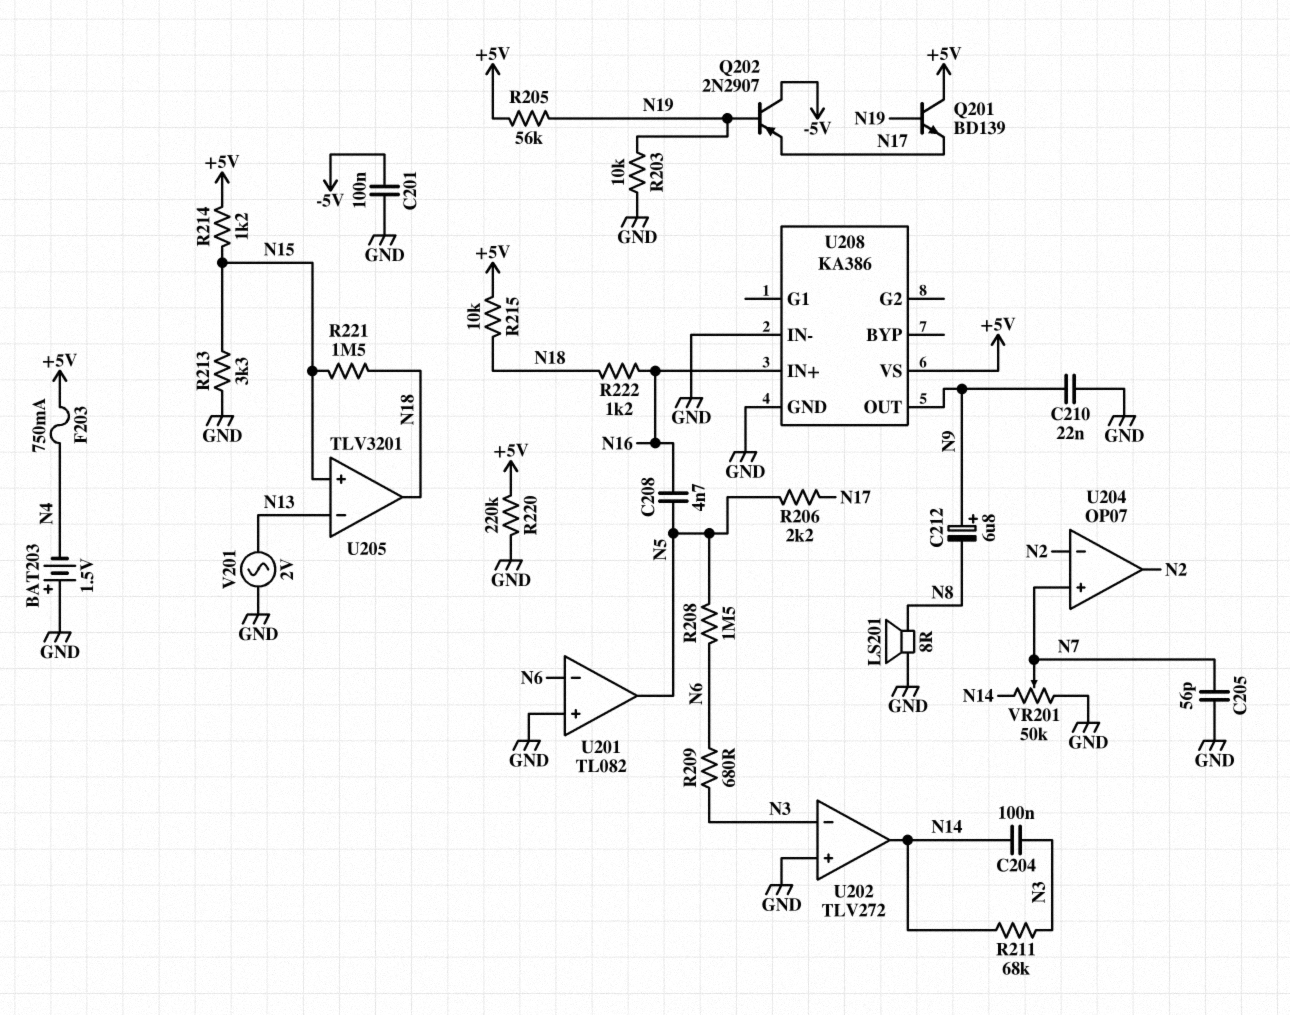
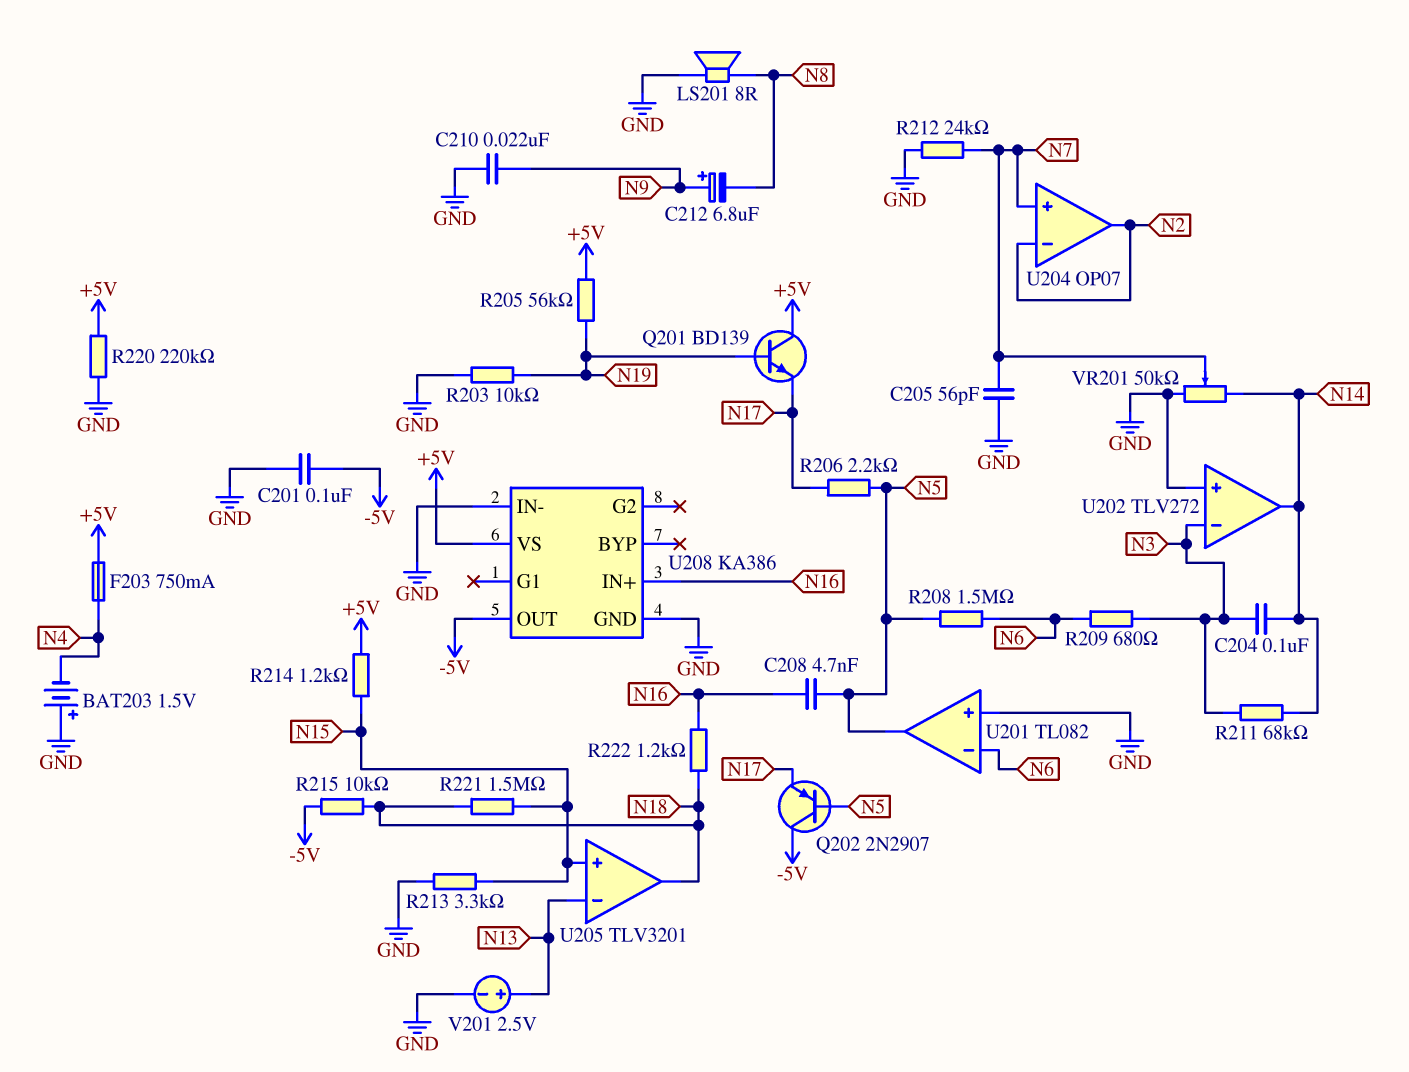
Q202: PNP 2N2907 (B N19, C -5V, E N17) -> PNP 2N2907 (B N5, C -5V, E N17)
R212: none -> 24k (GND, N7)
R215: 10k (+5V, N18) -> 10k (-5V, N18)
U208 pin OUT: N9 -> -5V
V201: AC 2V (GND, N13) -> 2.5V (plus N13, minus GND)

